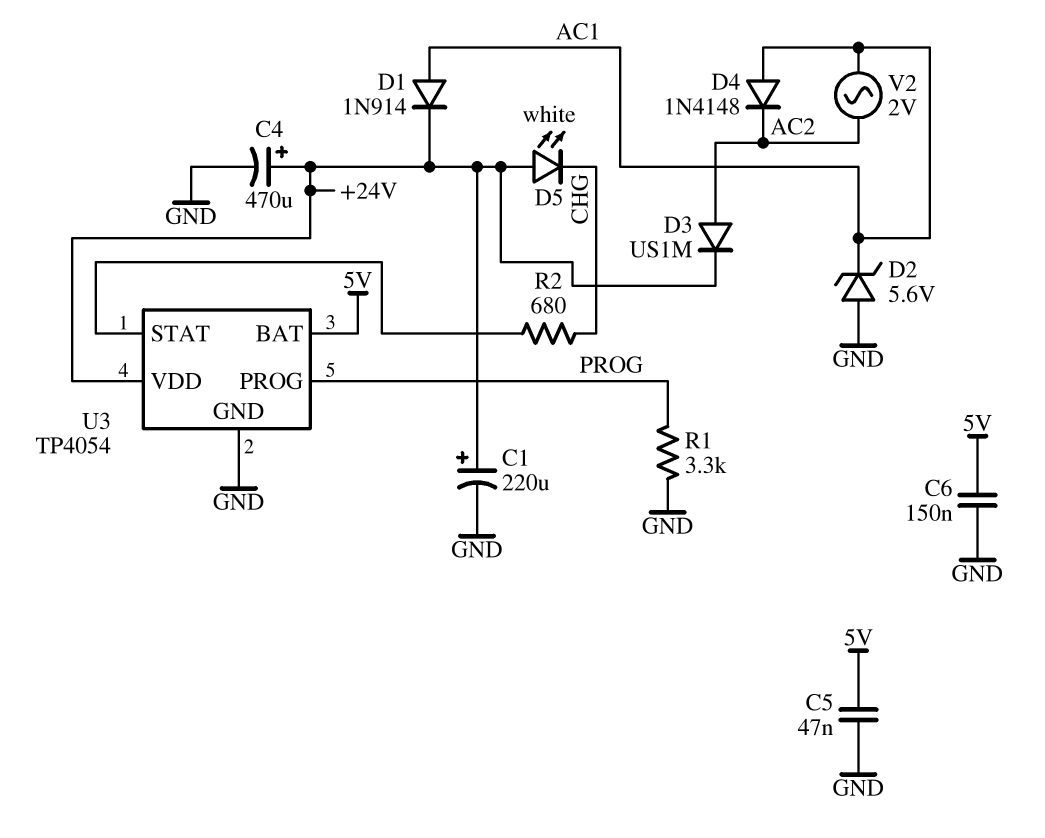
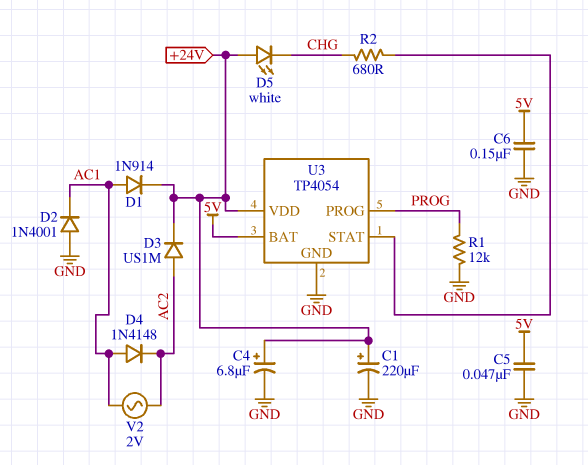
C4: 470uF (plus +24V, minus GND) -> 6.8uF (plus +24V, minus GND)
D2: zener 5.6V (A GND, K AC1) -> diode 1N4001 (A GND, K AC1)
R1: 3.3k (GND, PROG) -> 12k (GND, PROG)

